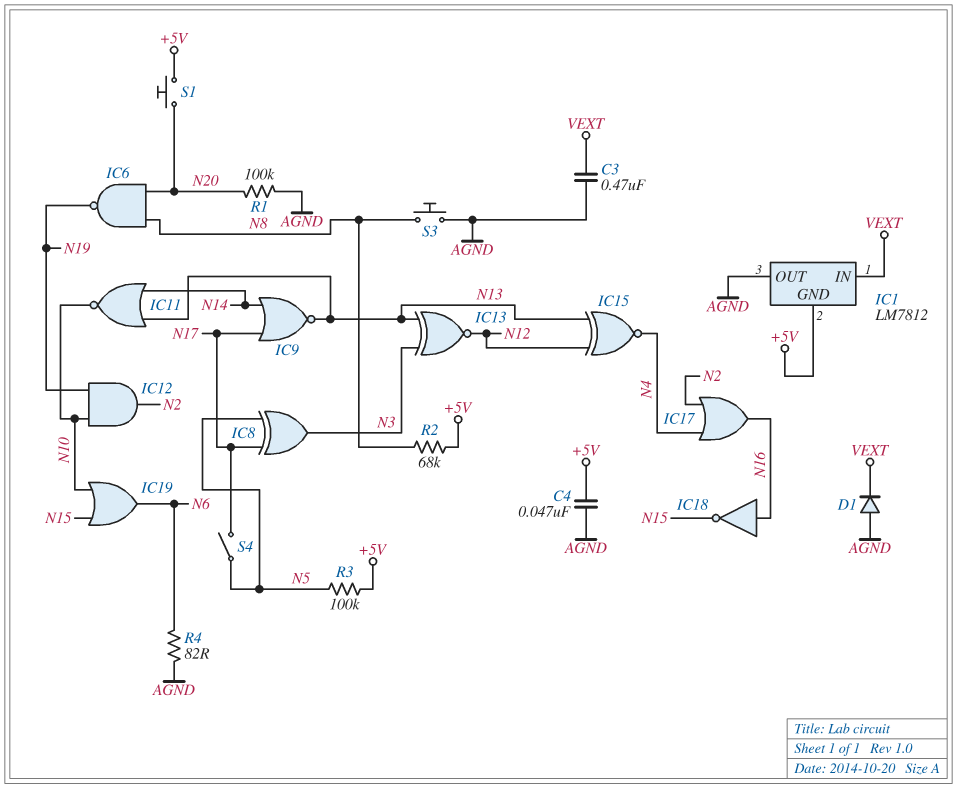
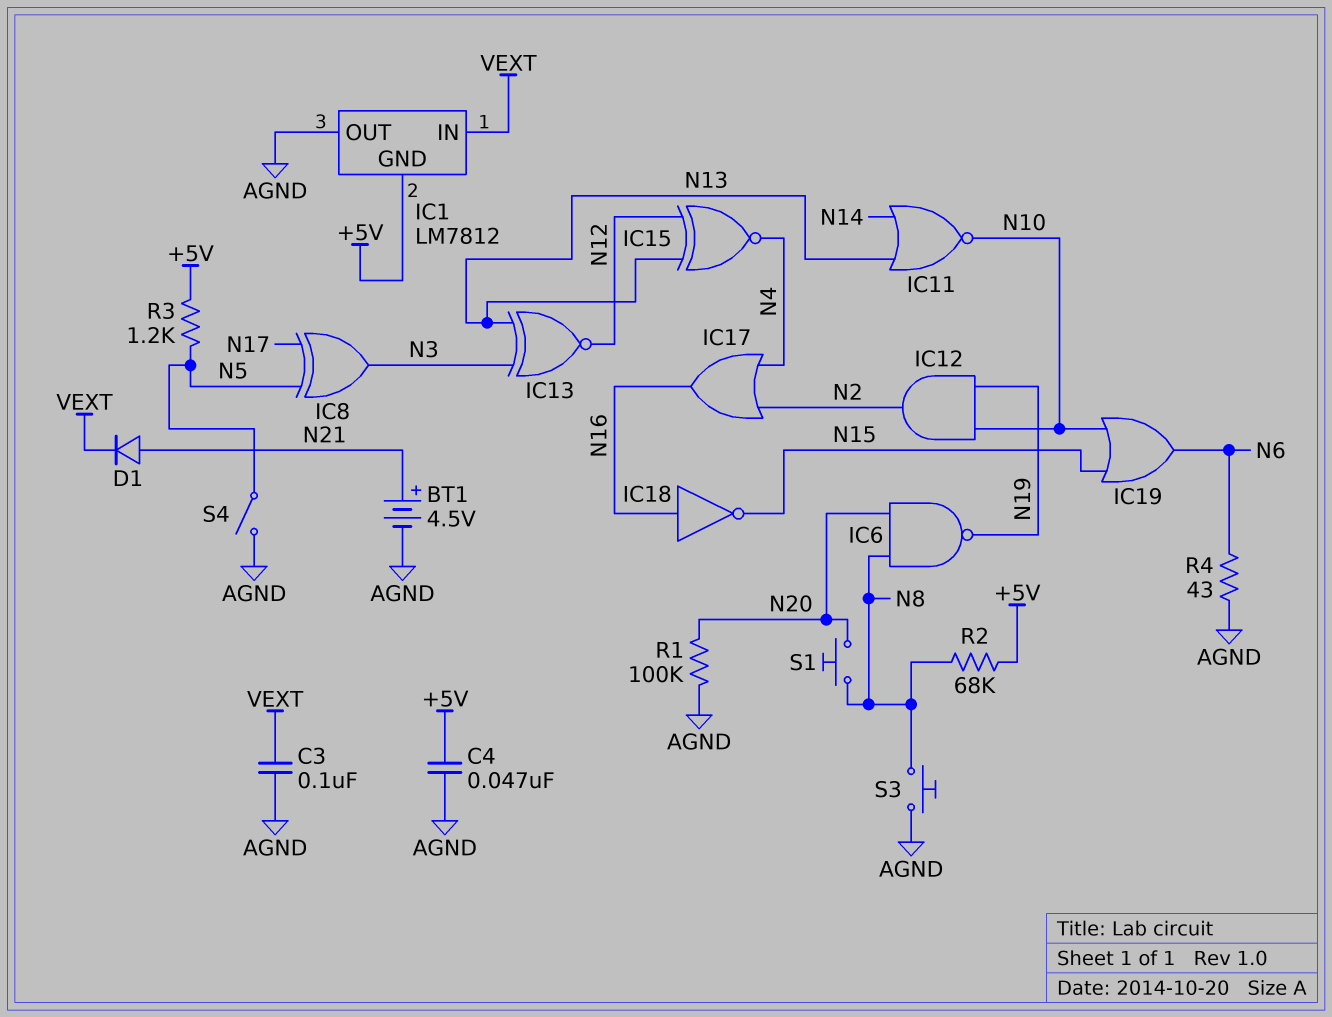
BT1: none -> 4.5V (plus N21, minus AGND)
C3: 470nF (AGND, VEXT) -> 100nF (AGND, VEXT)
D1: diode (A AGND, K VEXT) -> diode (A N21, K VEXT)
IC9: NOR (in N14, in N17, out N13) -> none
R3: 100k (+5V, N5) -> 1.2k (+5V, N5)
R4: 82 (AGND, N6) -> 43 (AGND, N6)
S1: button (+5V, N20) -> button (N8, N20)
S4: switch (N5, N17) -> switch (AGND, N5)

